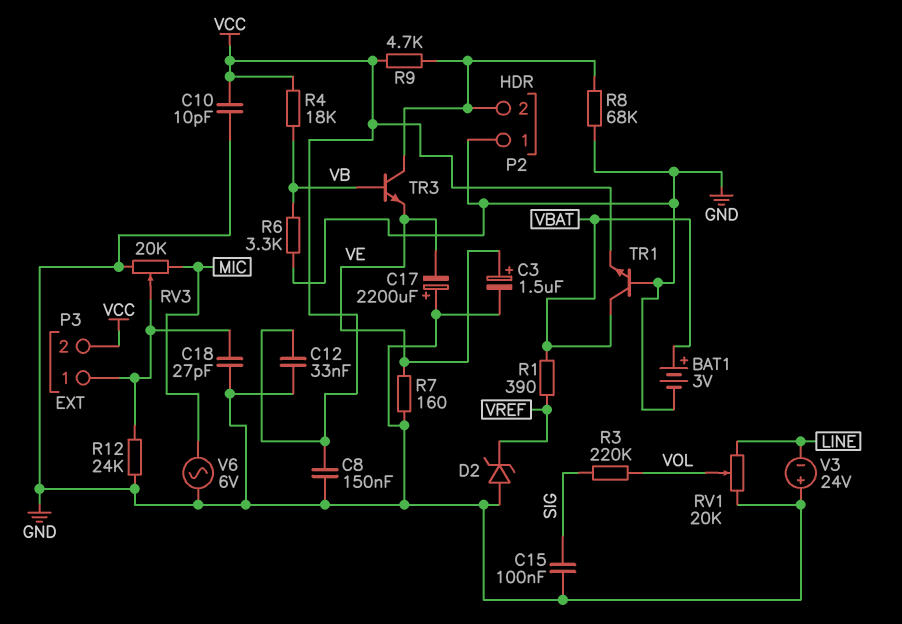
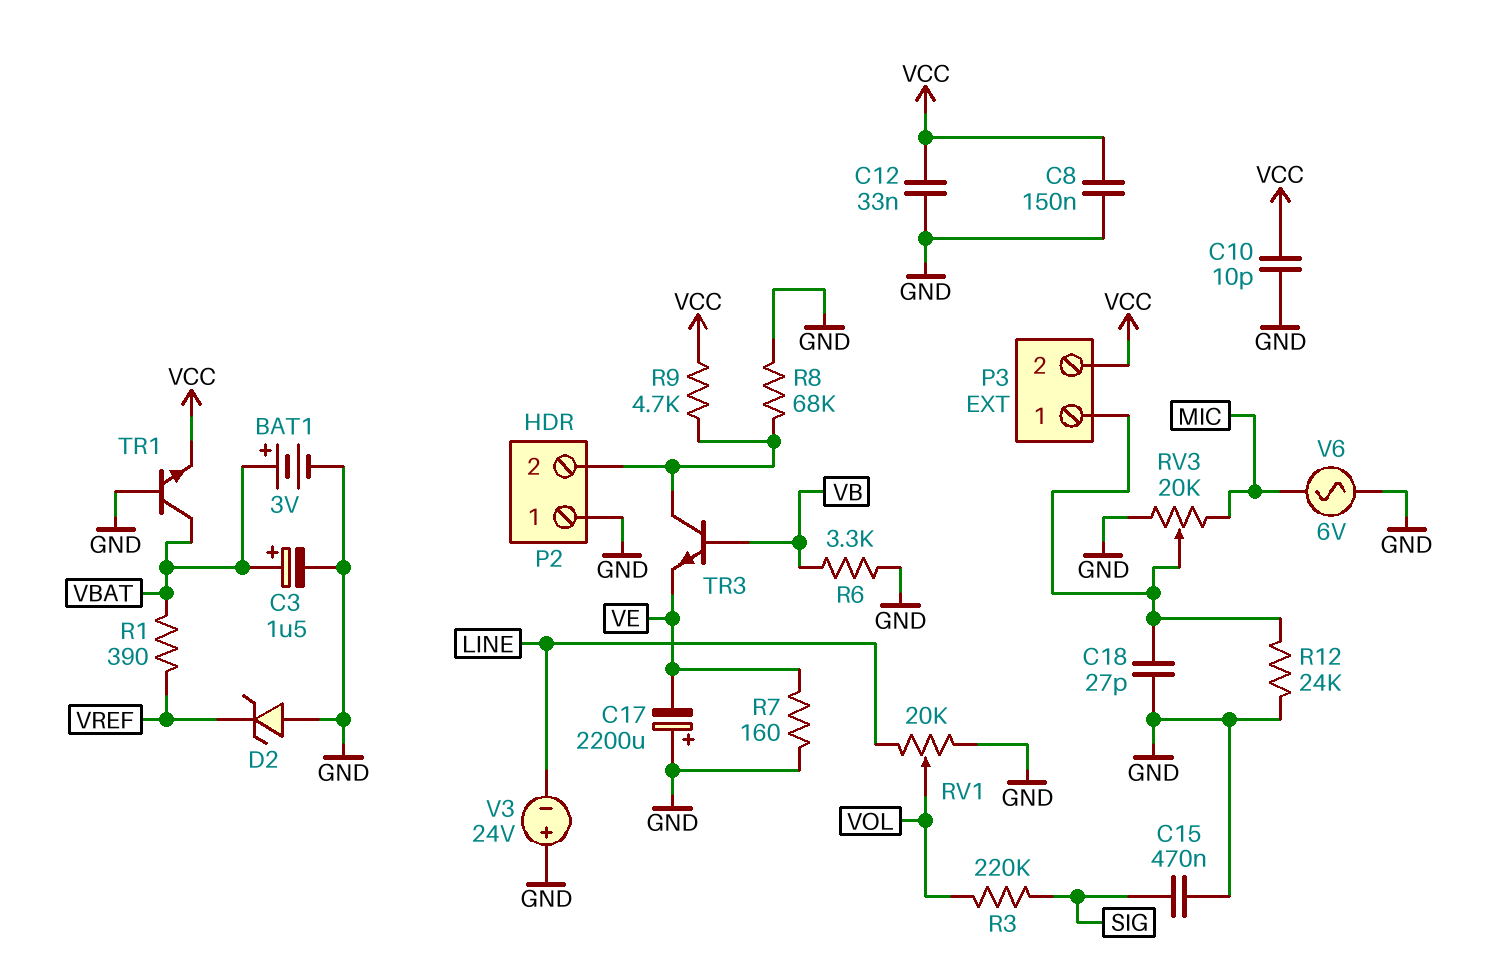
C3: 1.5uF (plus VE, minus GND) -> 1.5uF (plus VBAT, minus GND)
C15: 100nF (GND, SIG) -> 470nF (GND, SIG)
R4: 18k (VB, VCC) -> none

